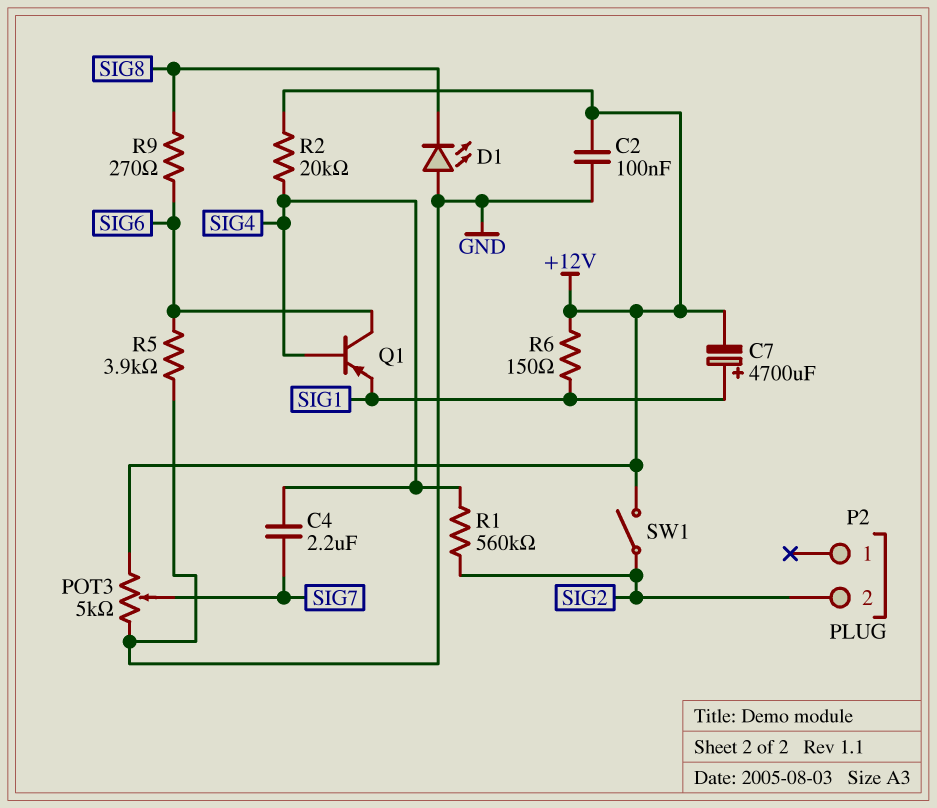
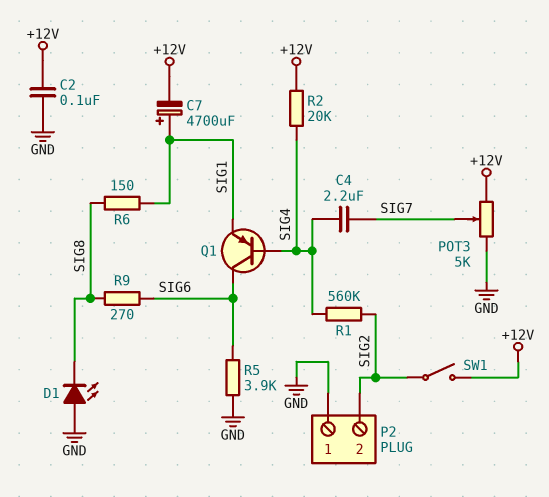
P2 pin 1: none -> GND
R6: 150 (+12V, SIG1) -> 150 (SIG1, SIG8)

